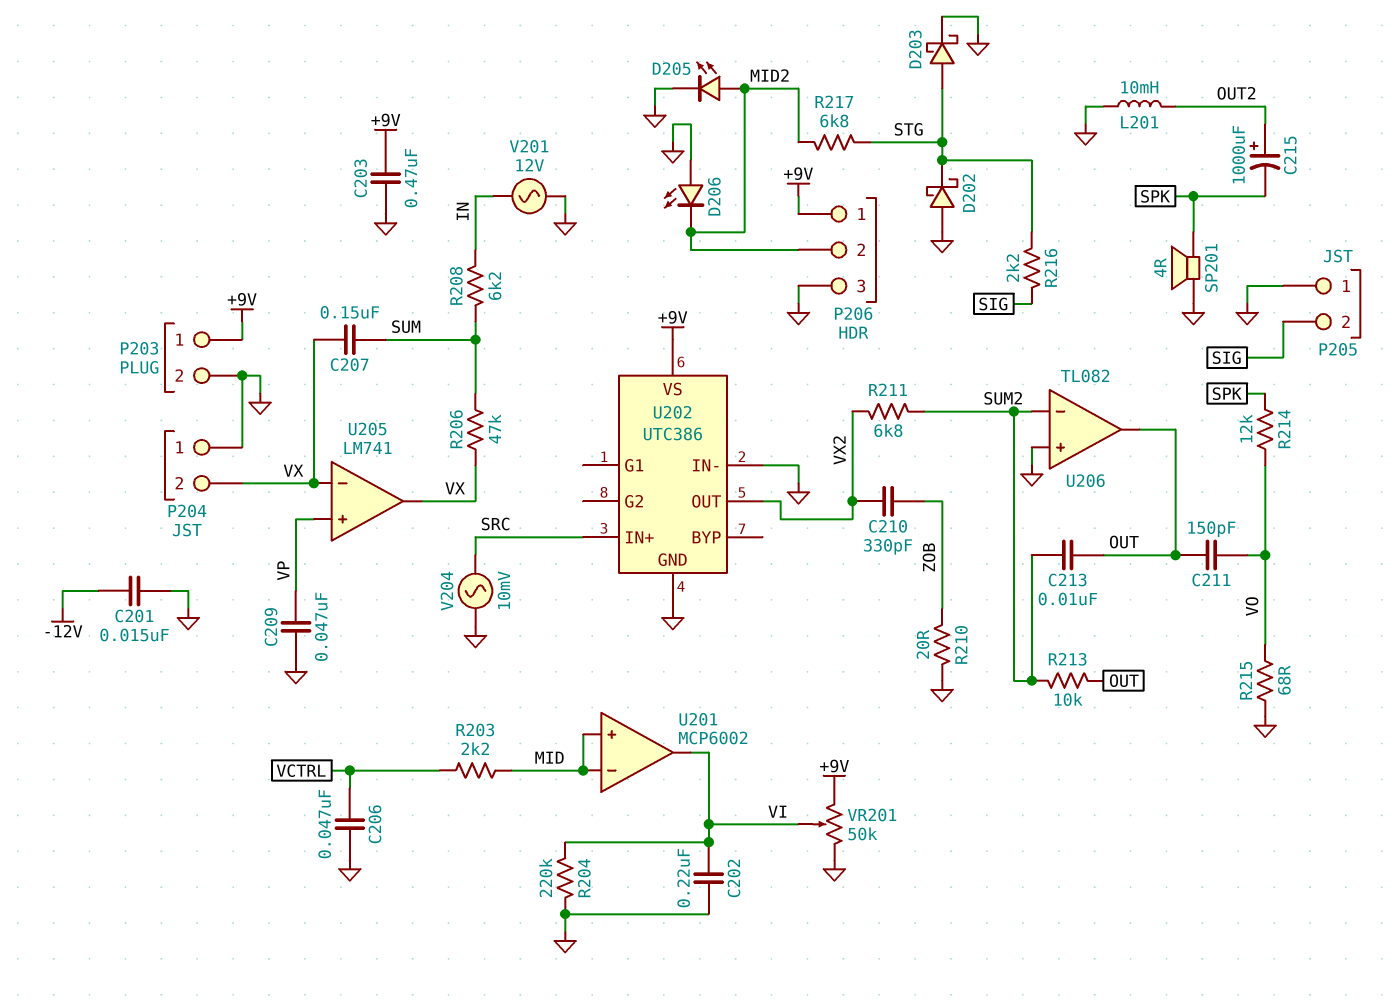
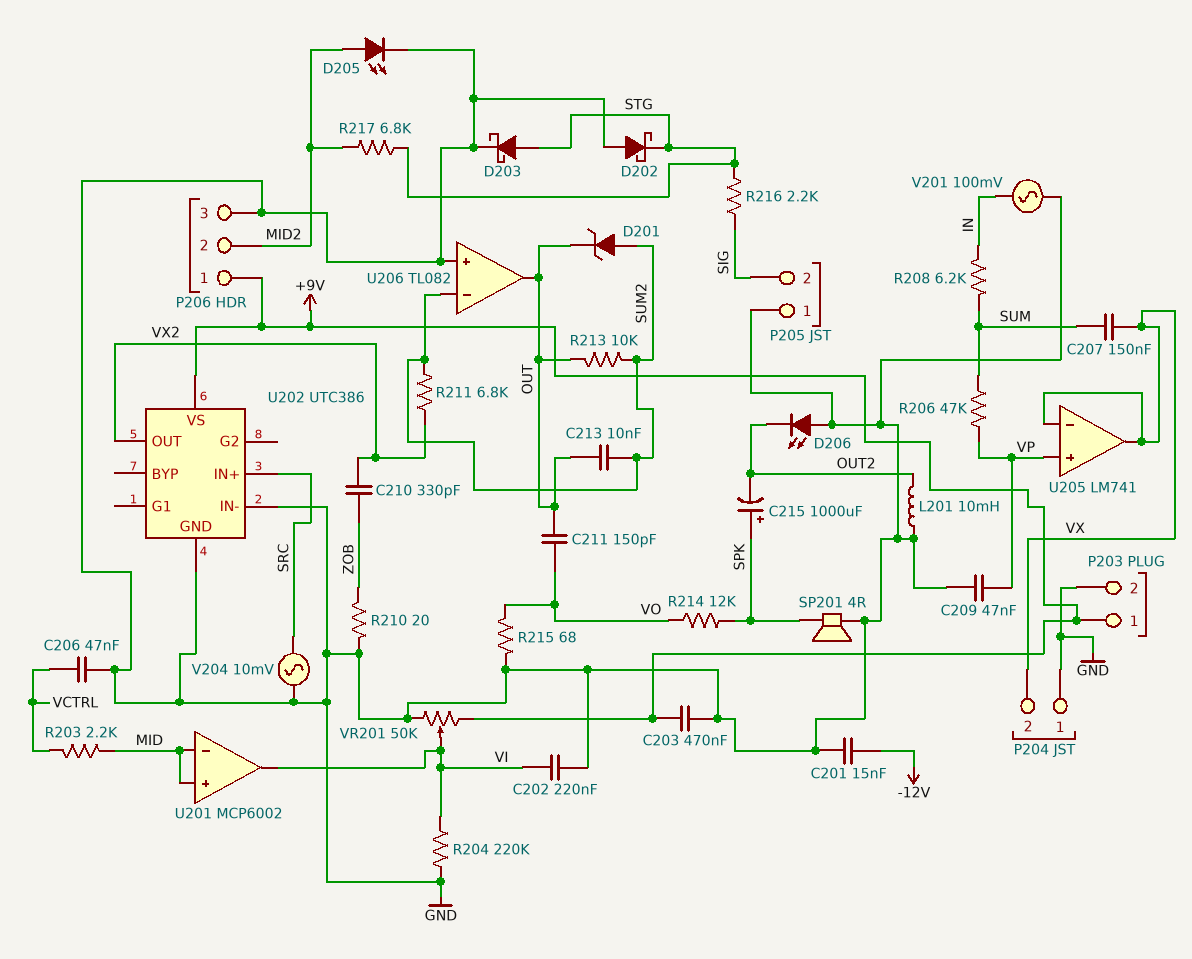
C215: 1000uF (plus OUT2, minus SPK) -> 1000uF (plus SPK, minus OUT2)
D201: none -> zener (A SUM2, K OUT)
D206: LED (A GND, K MID2) -> LED (A GND, K OUT2)
R206: 47k (SUM, VX) -> 47k (SUM, VP)
V201: AC 12V (GND, IN) -> AC 100mV (GND, IN)

